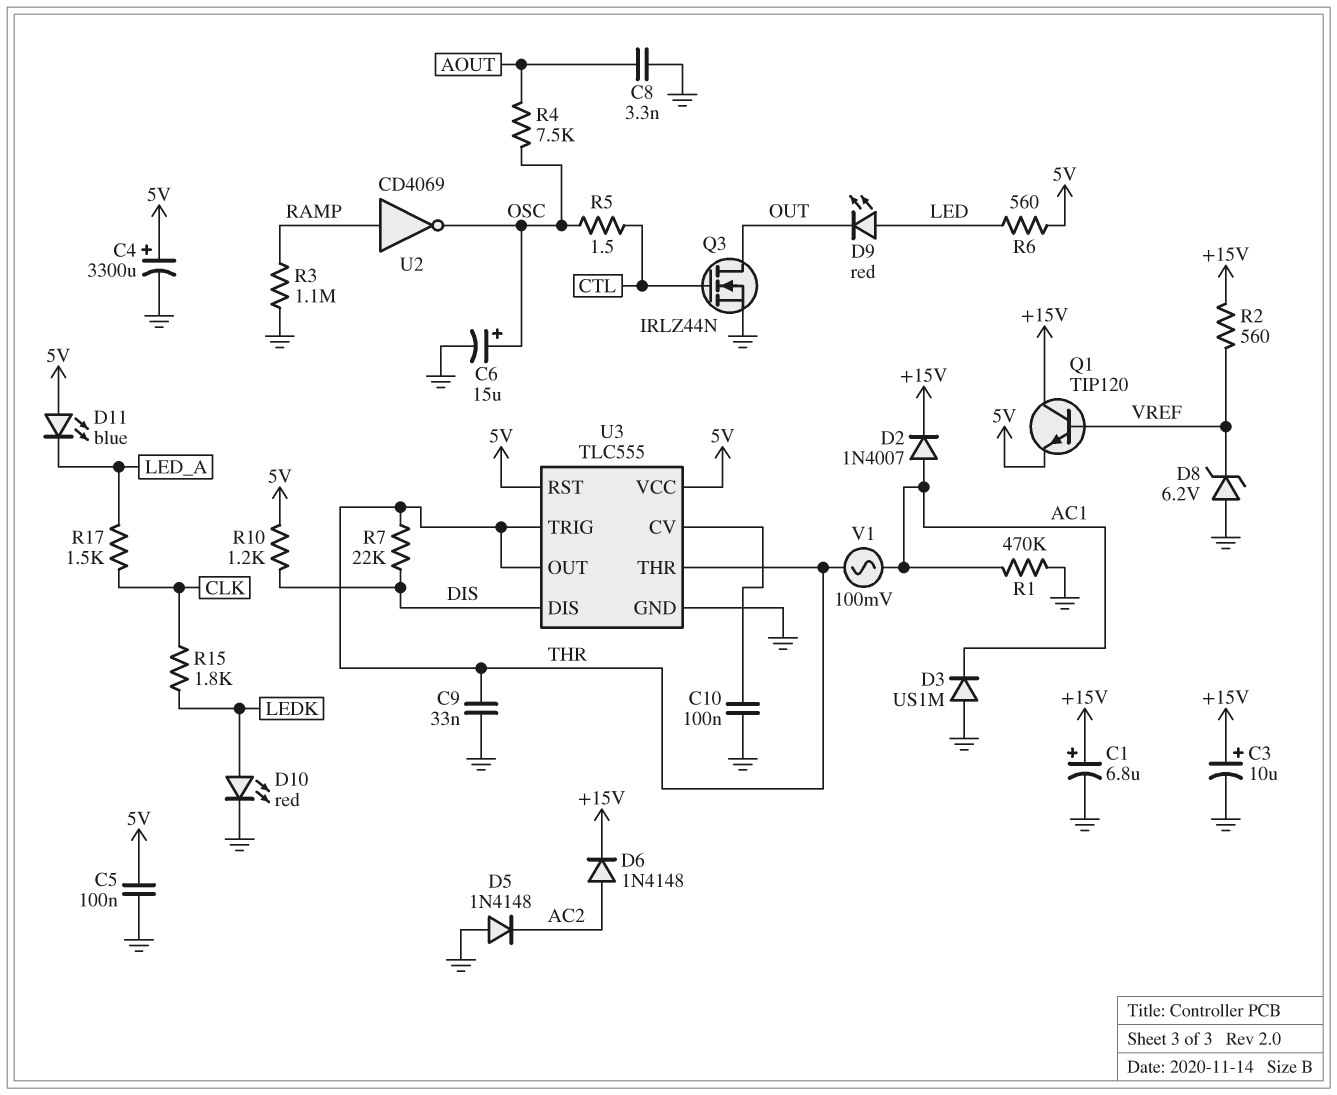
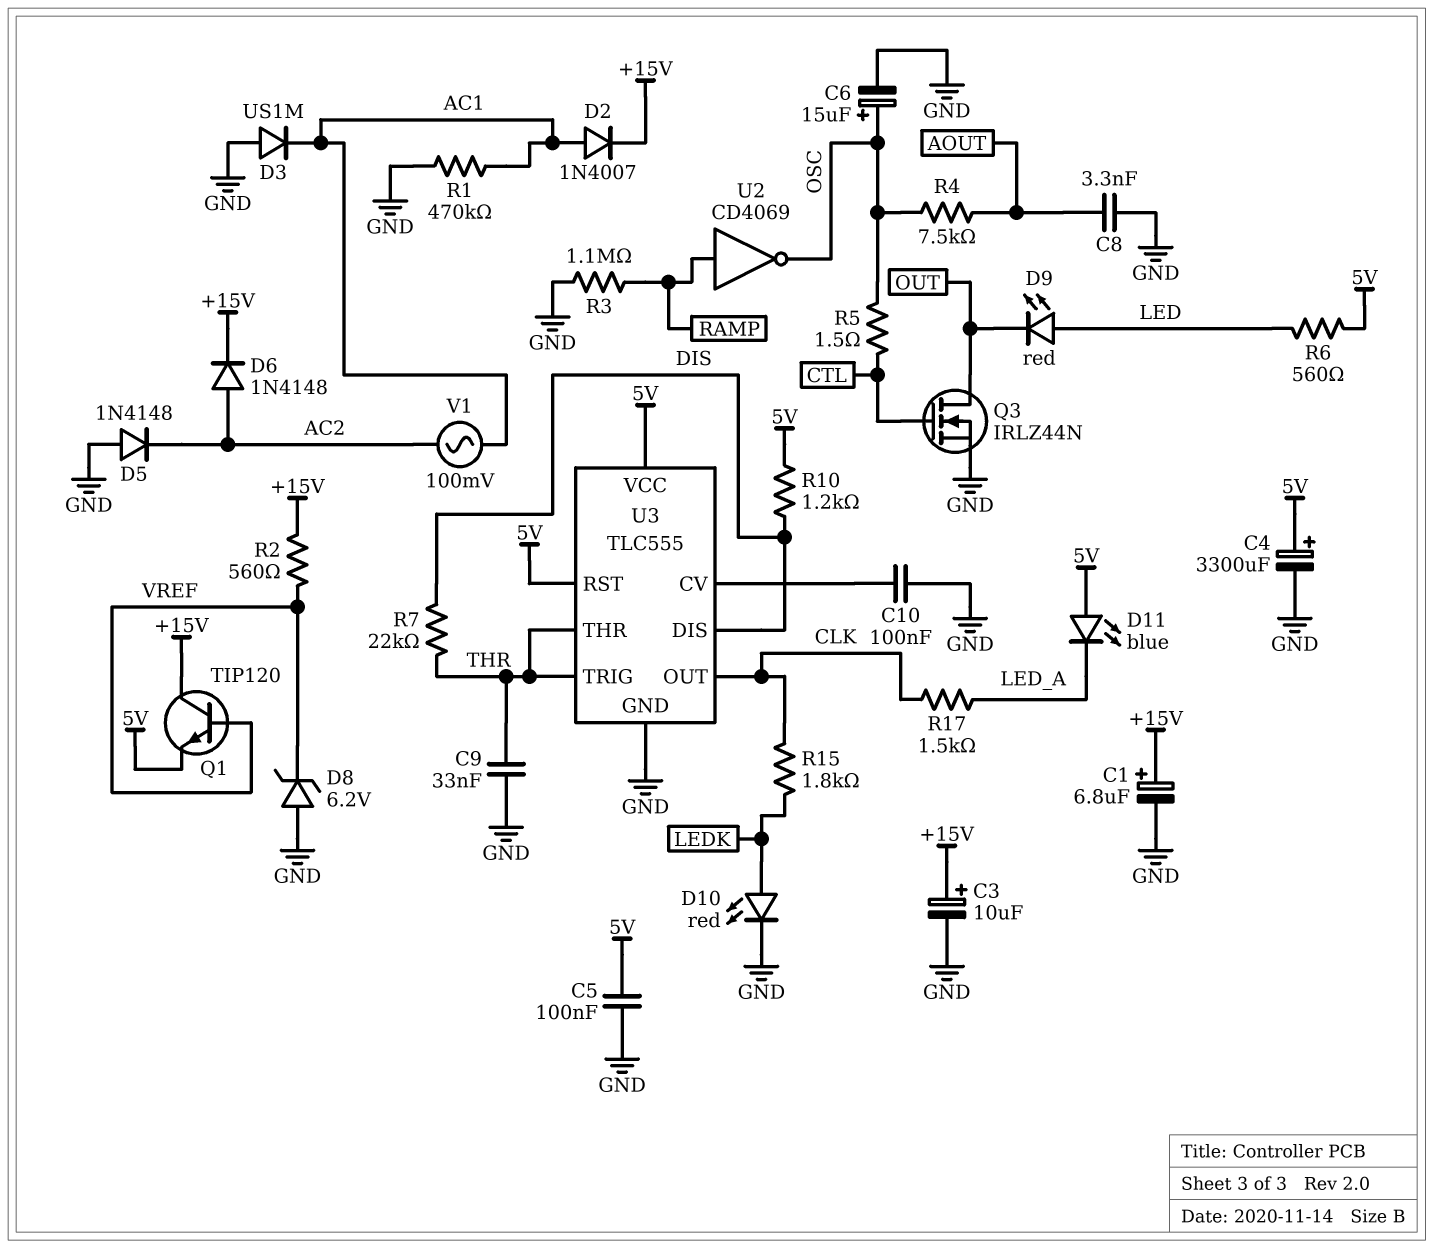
U3 pin OUT: THR -> CLK
V1: AC 100mV (AC1, THR) -> AC 100mV (AC1, AC2)

